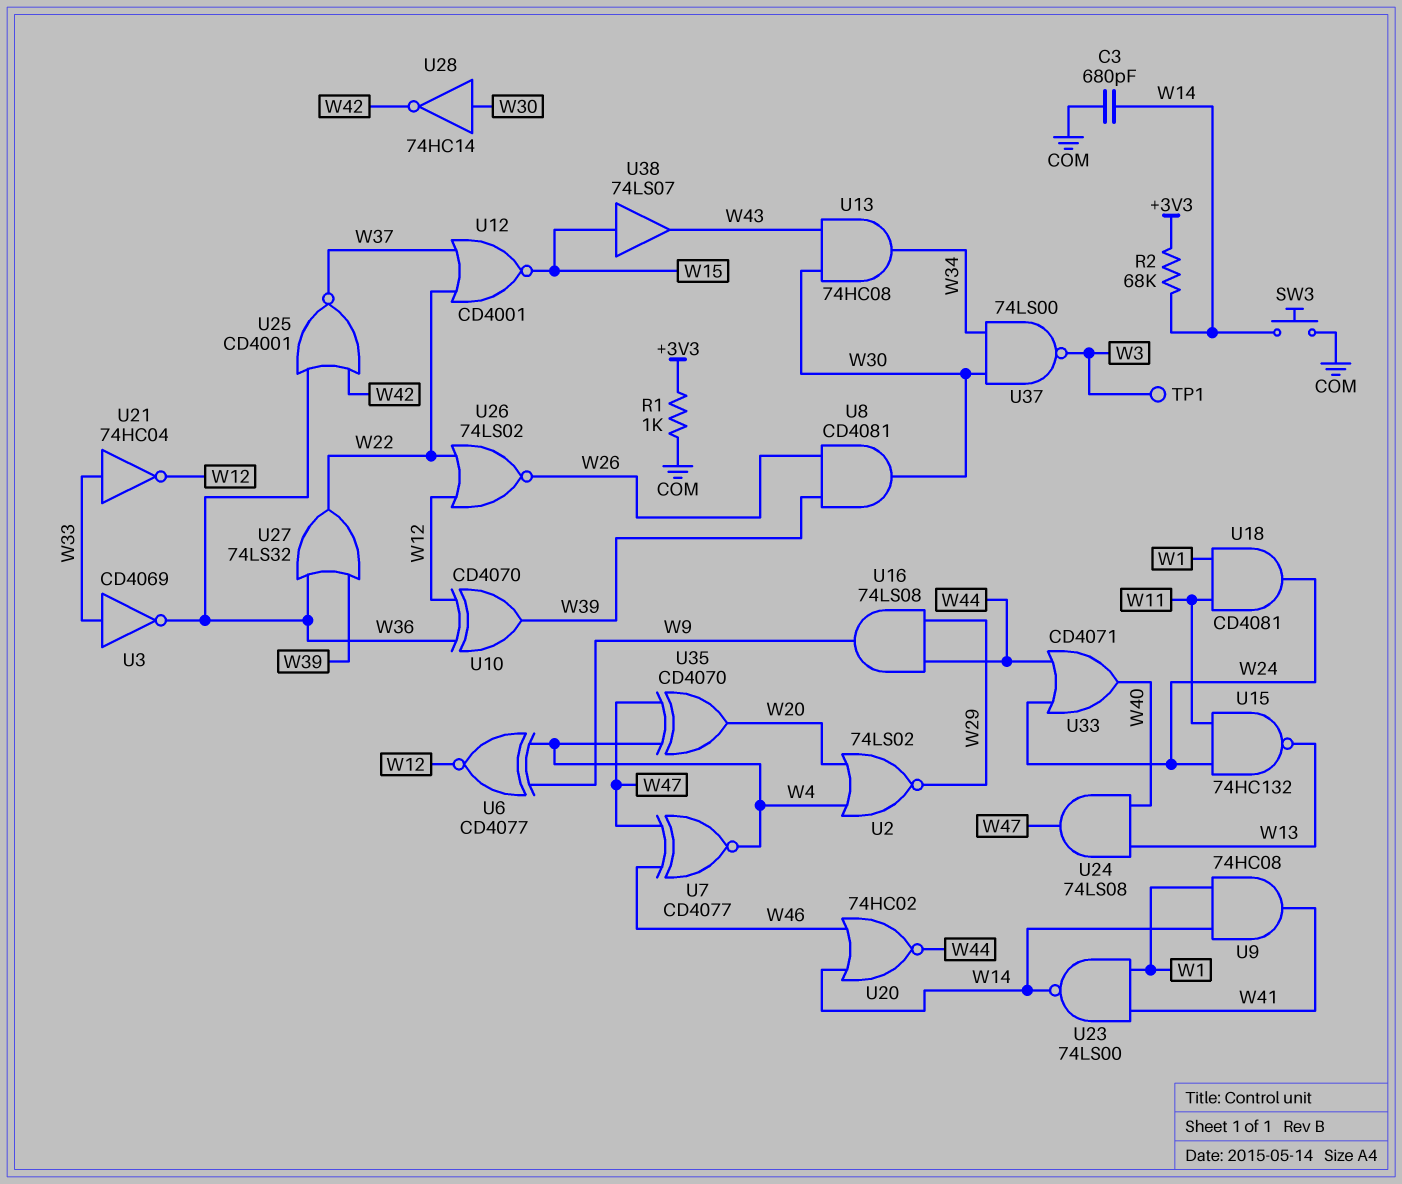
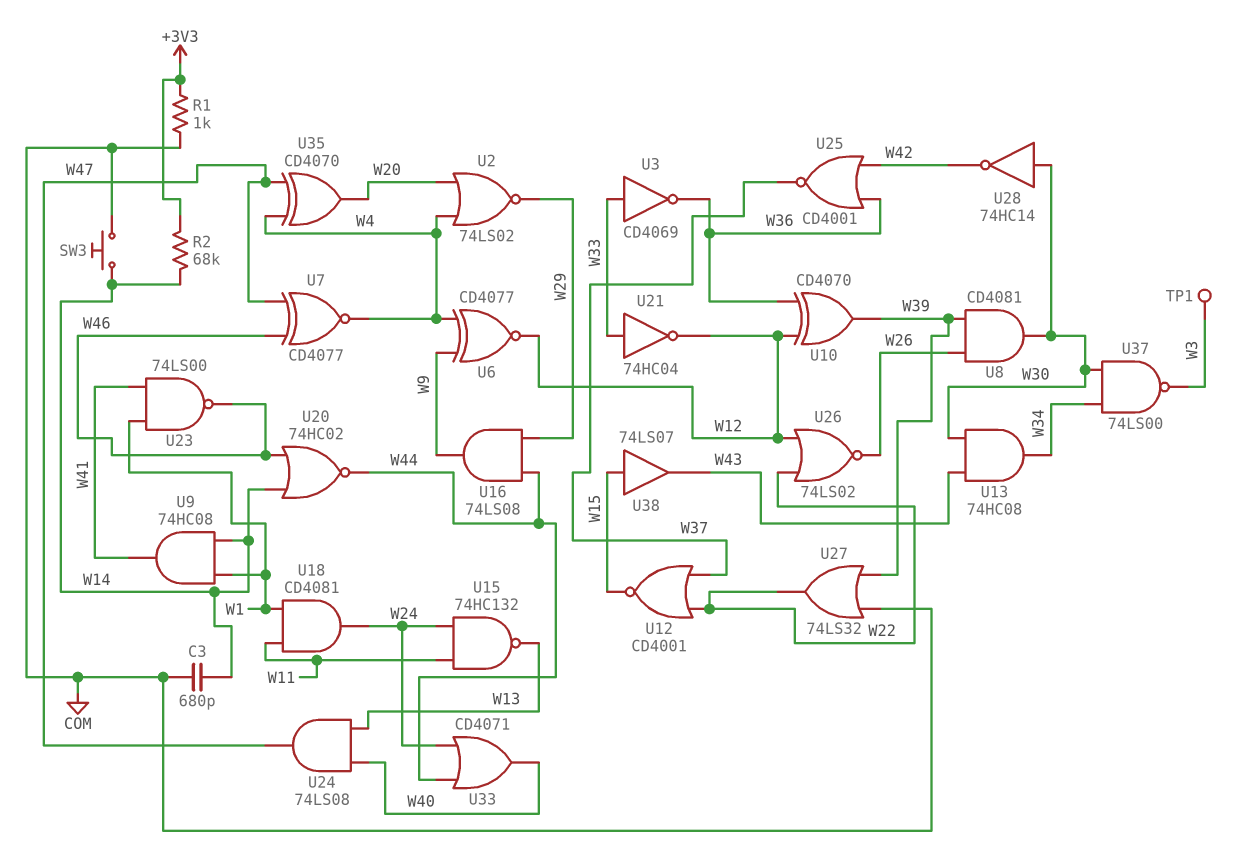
U23: NAND 74LS00 (in W1, in W41, out W14) -> NAND 74LS00 (in W1, in W41, out W46)
U27: OR 74LS32 (in W36, in W39, out W22) -> OR 74LS32 (in COM, in W39, out W22)

